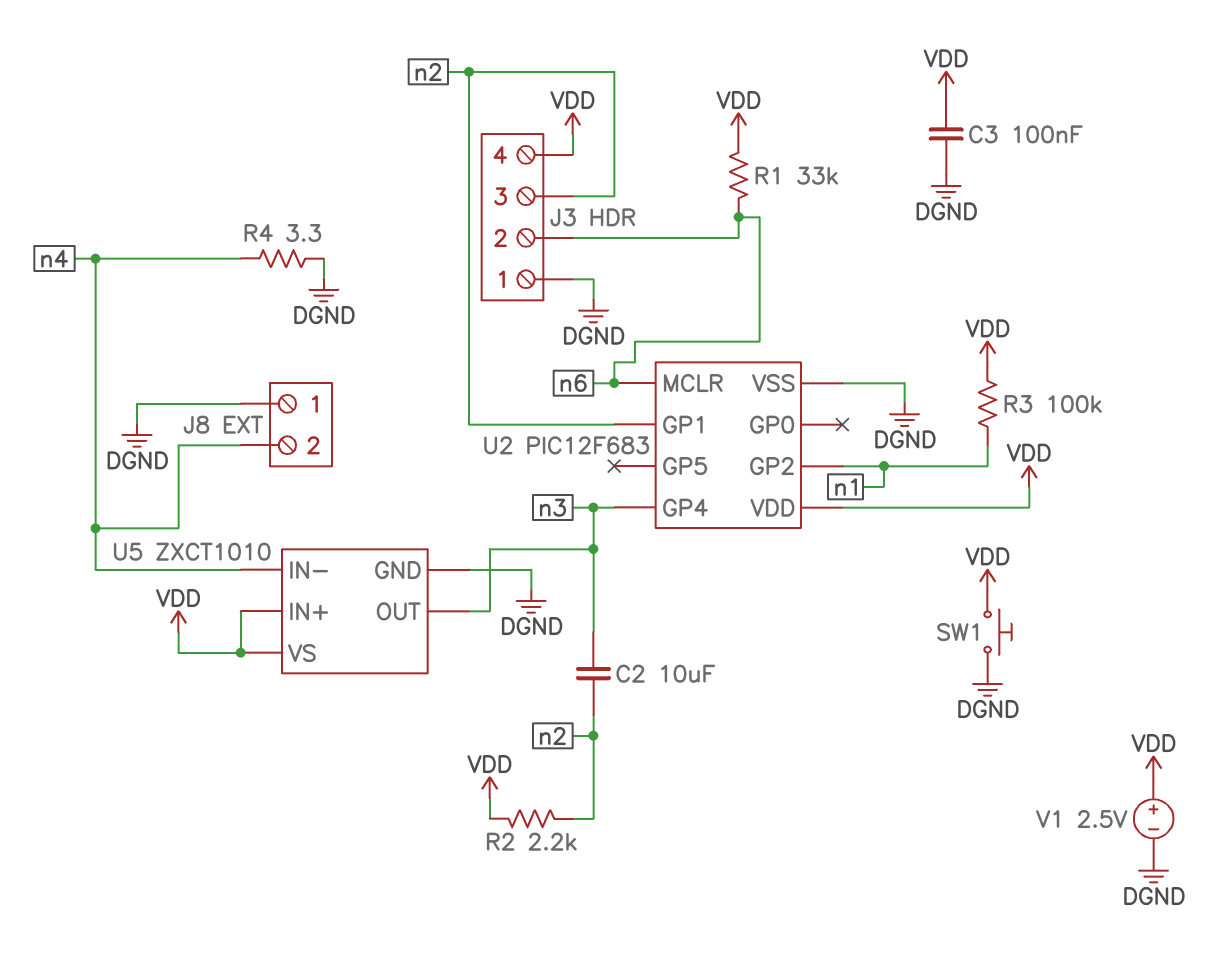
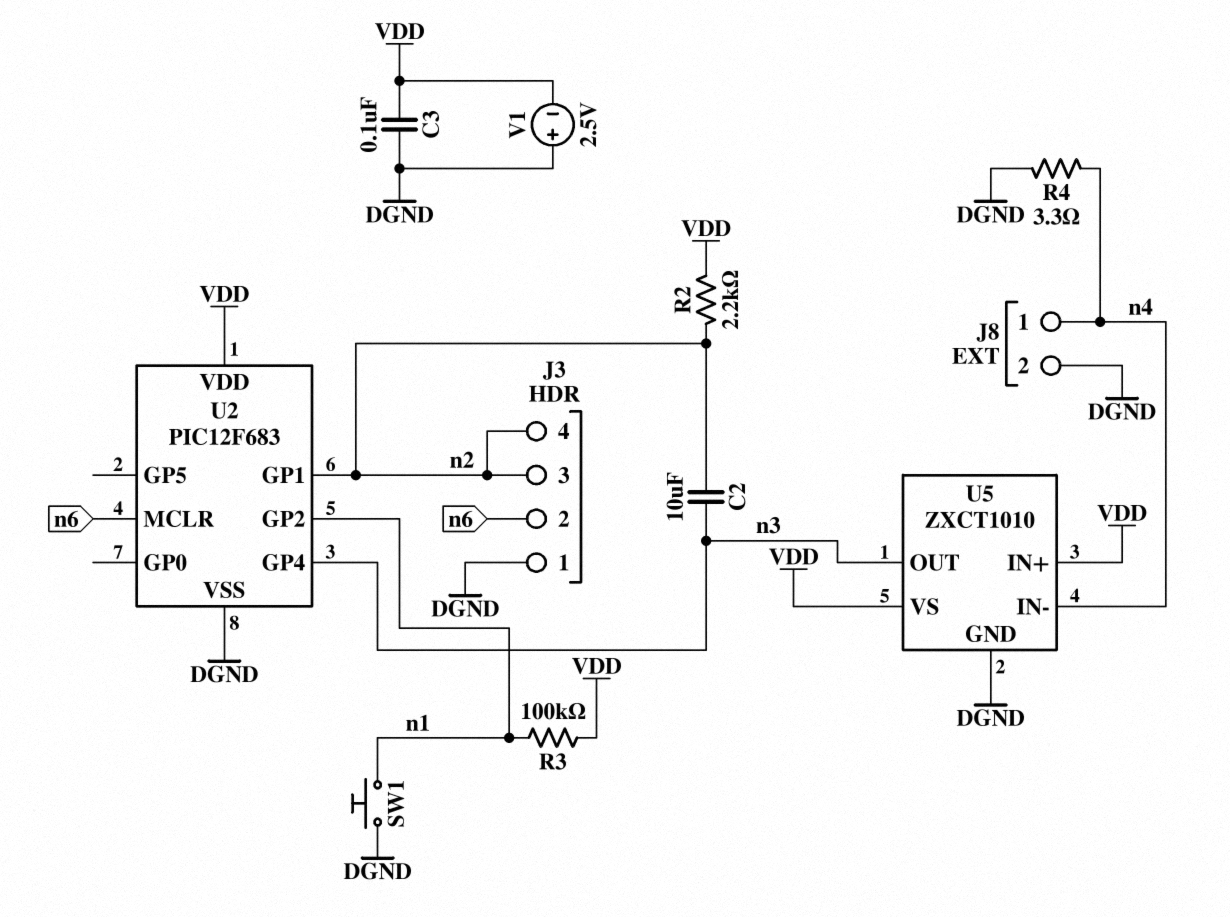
J3 pin 4: VDD -> n2
J8 pin 1: DGND -> n4
J8 pin 2: n4 -> DGND
R1: 33k (VDD, n6) -> none
SW1: button (DGND, VDD) -> button (DGND, n1)
V1: 2.5V (plus VDD, minus DGND) -> 2.5V (plus DGND, minus VDD)

